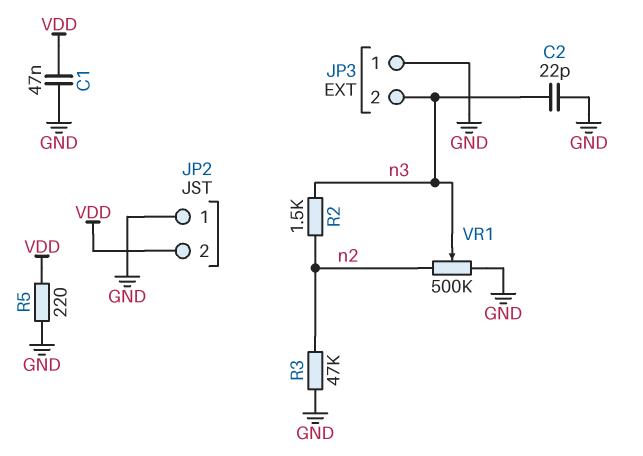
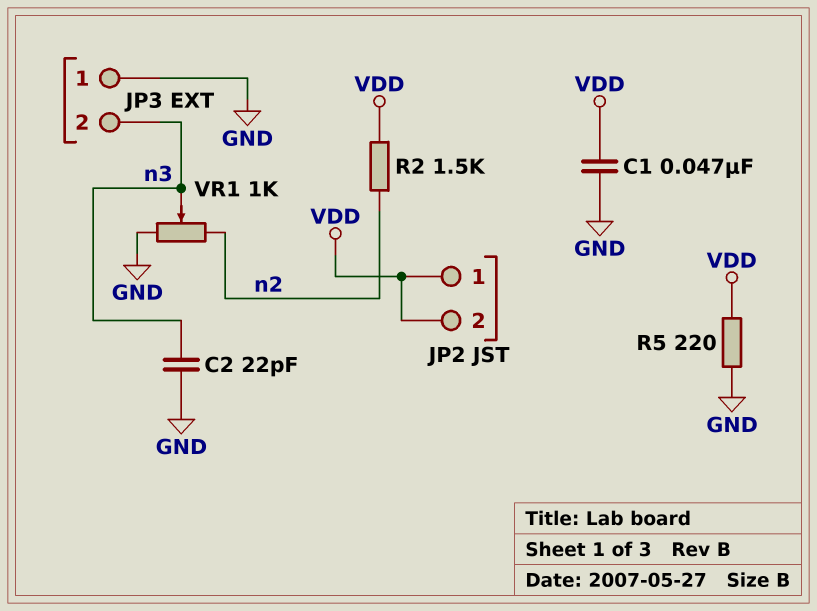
JP2 pin 1: GND -> VDD
R2: 1.5k (n2, n3) -> 1.5k (VDD, n2)
R3: 47k (GND, n2) -> none
VR1: 500k (GND, n2, wiper n3) -> 1k (GND, n2, wiper n3)

